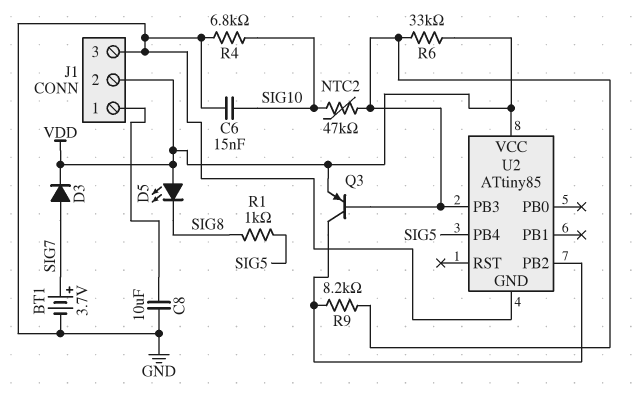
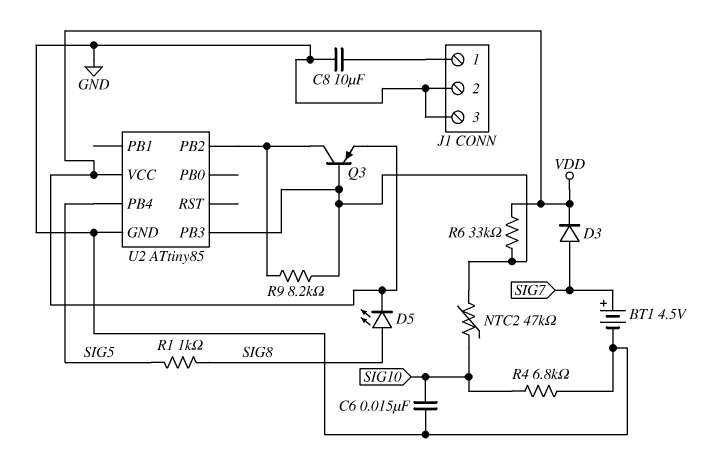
BT1: 3.7V (plus SIG7, minus GND) -> 4.5V (plus SIG7, minus GND)
D5: LED (A VDD, K SIG8) -> LED (A SIG8, K VDD)
J1 pin 2: VDD -> GND

